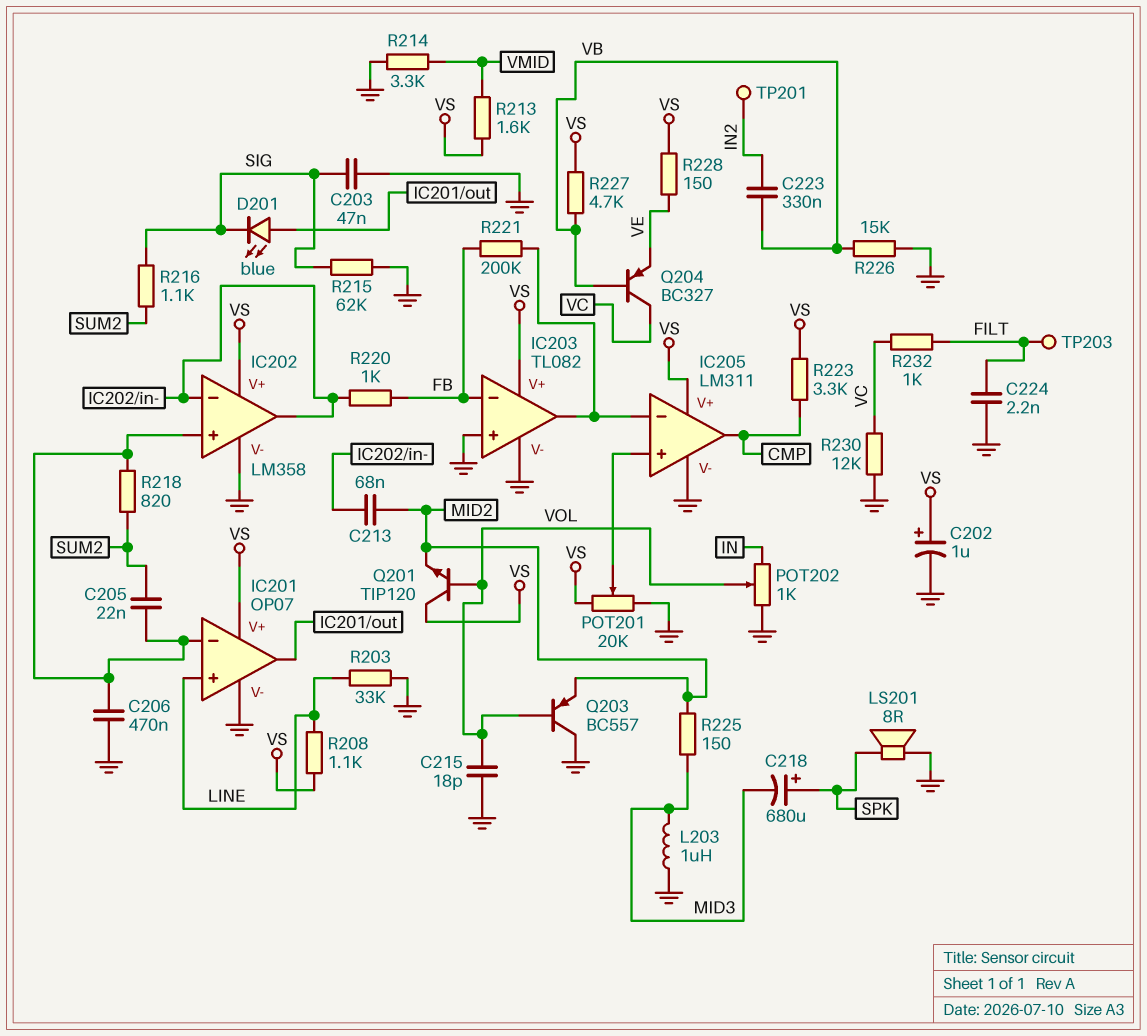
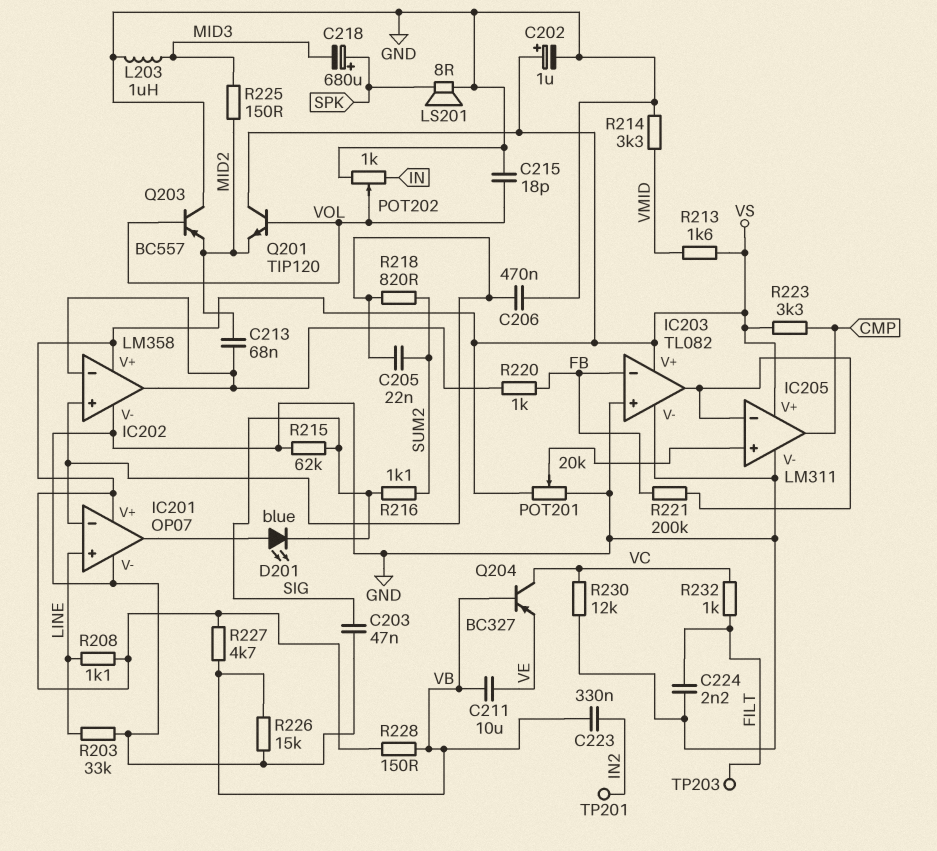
C211: none -> 10uF (VB, VE)
R228: 150 (VE, VS) -> 150 (VB, VS)

